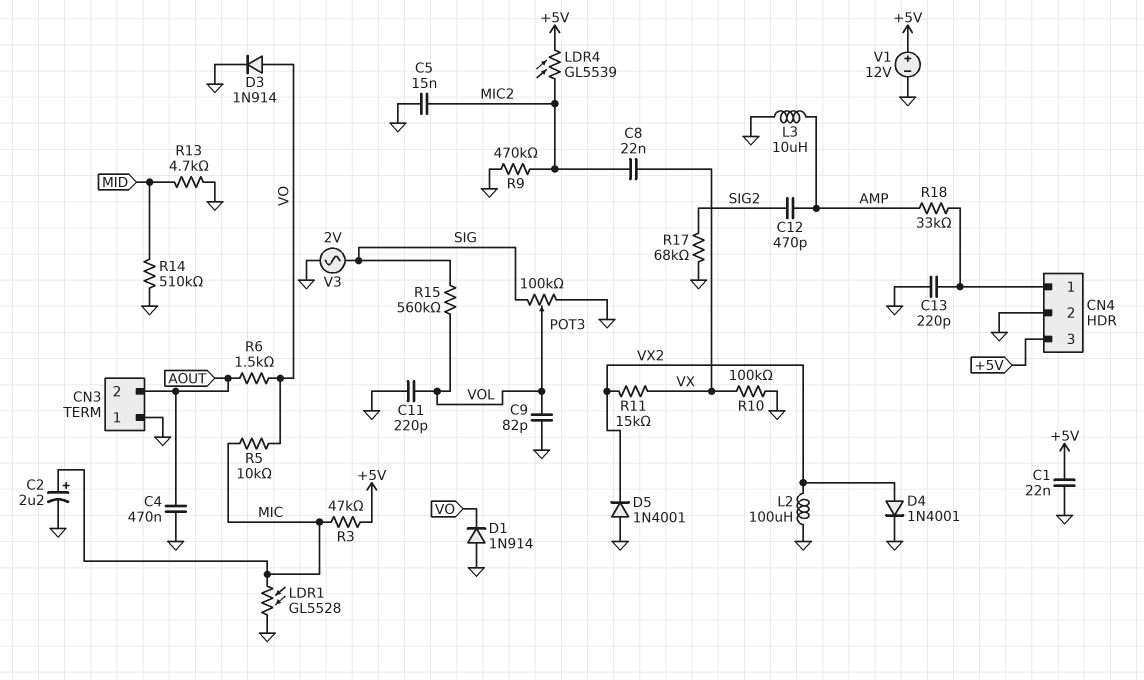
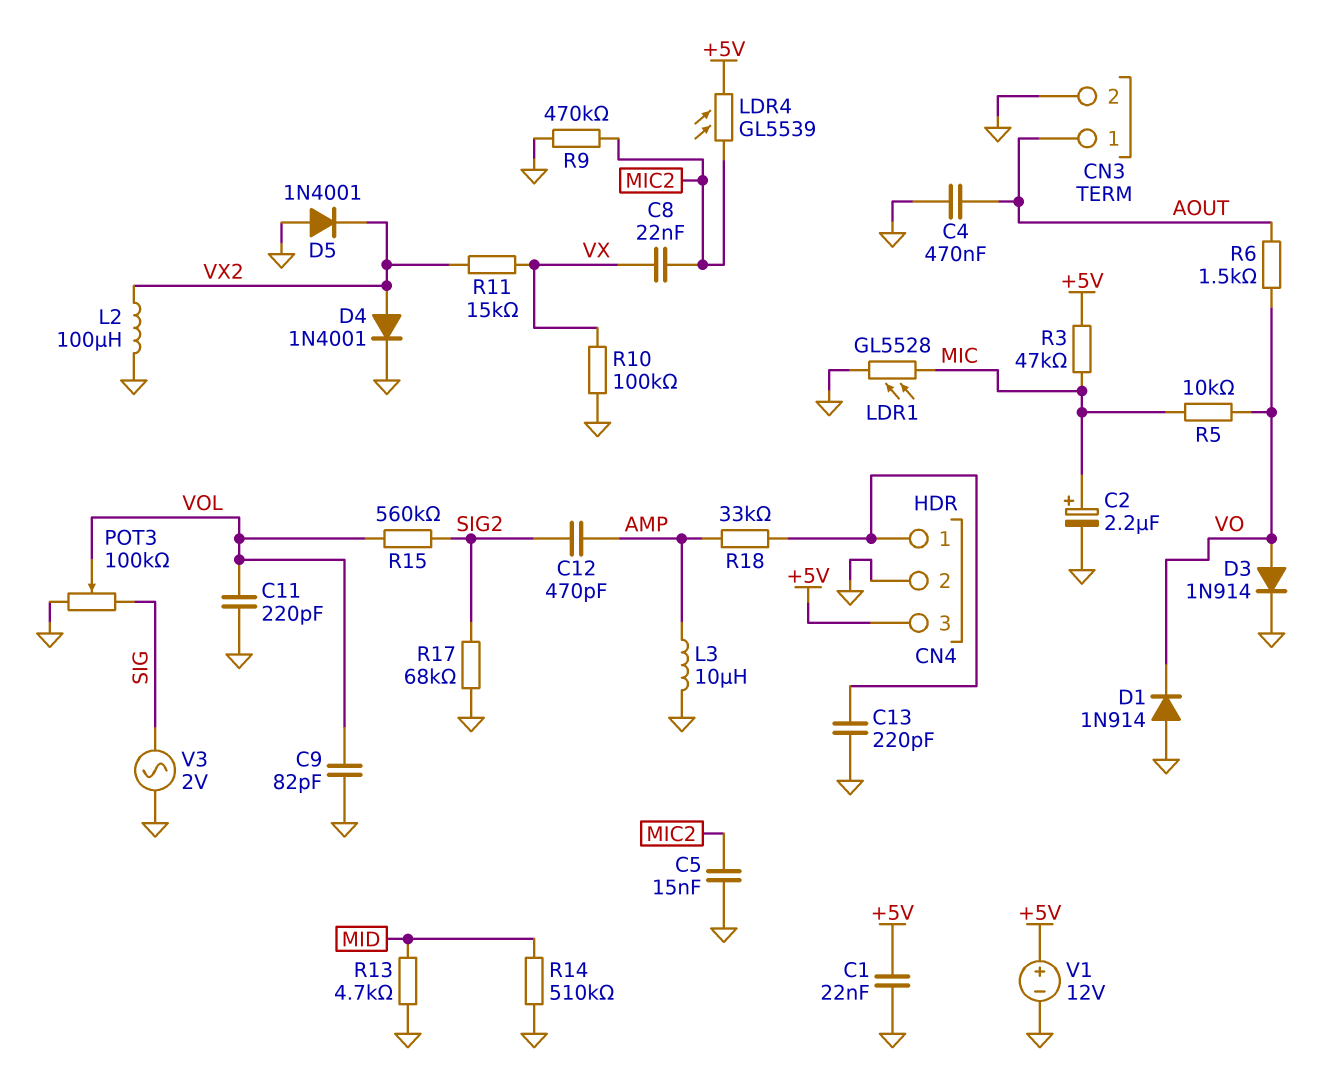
CN3 pin 1: GND -> AOUT
CN3 pin 2: AOUT -> GND
R15: 560k (SIG, VOL) -> 560k (SIG2, VOL)

